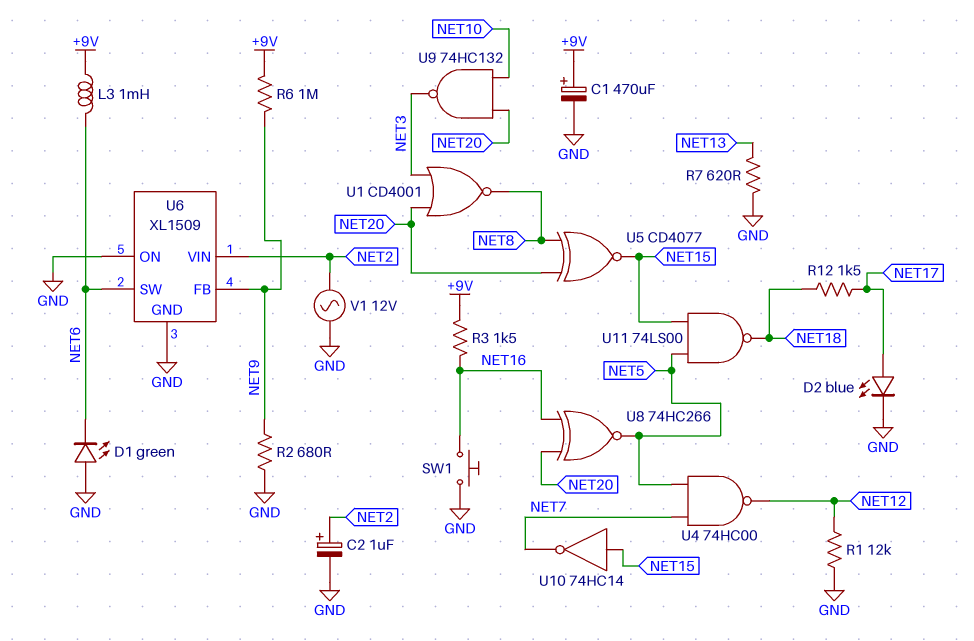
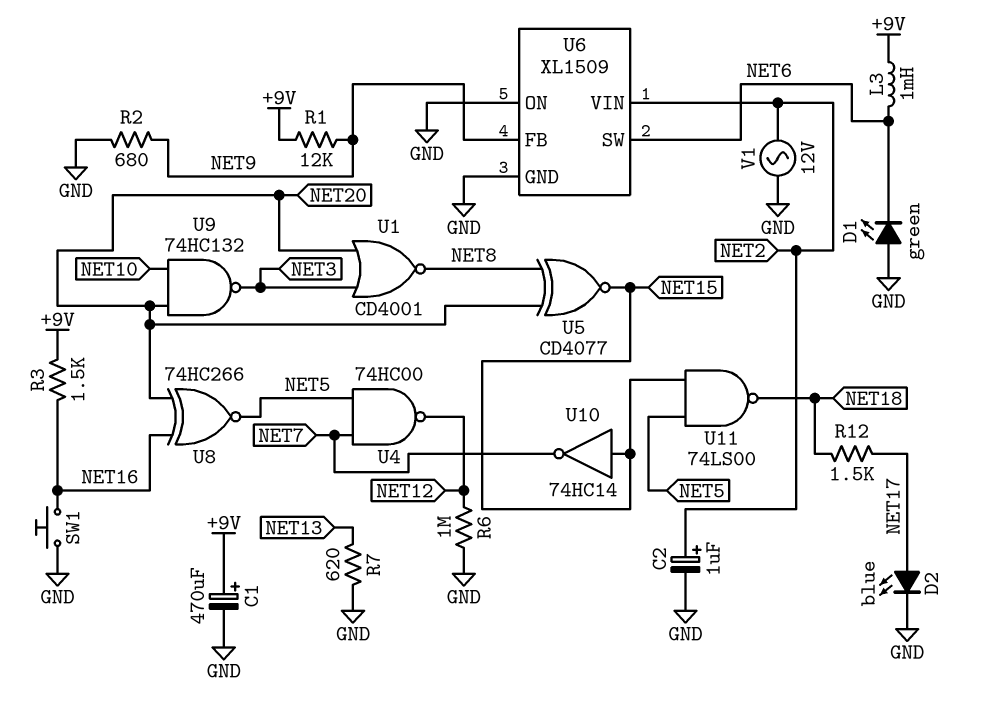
R1: 12k (GND, NET12) -> 12k (+9V, NET9)
R6: 1M (+9V, NET9) -> 1M (GND, NET12)

